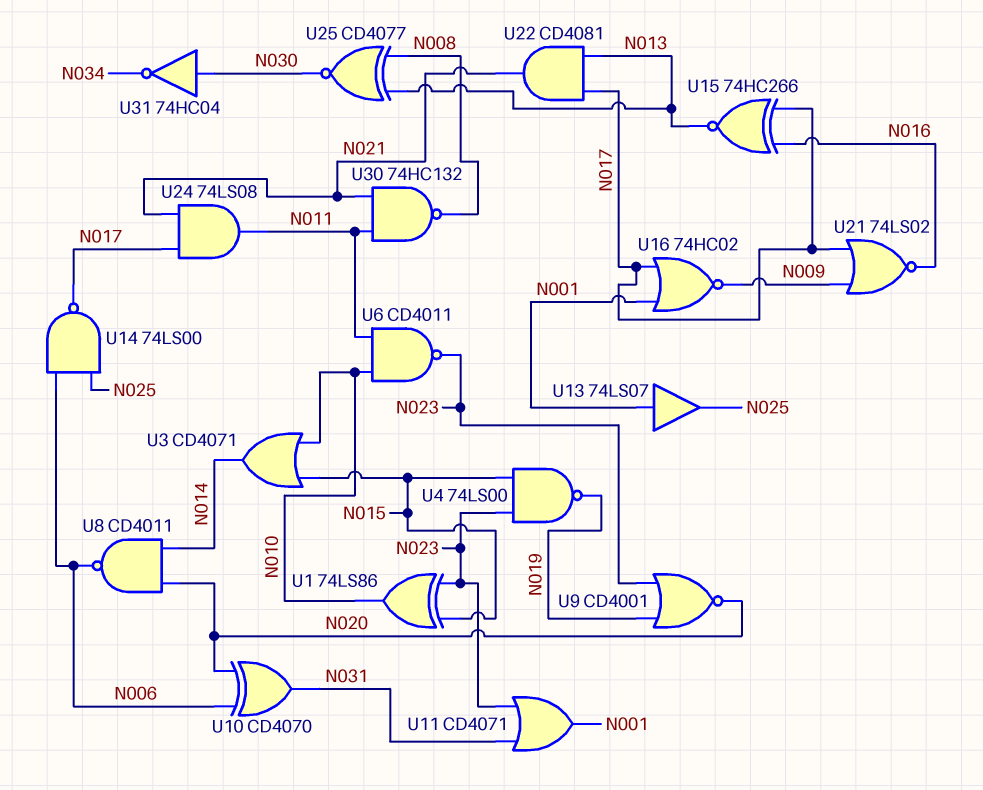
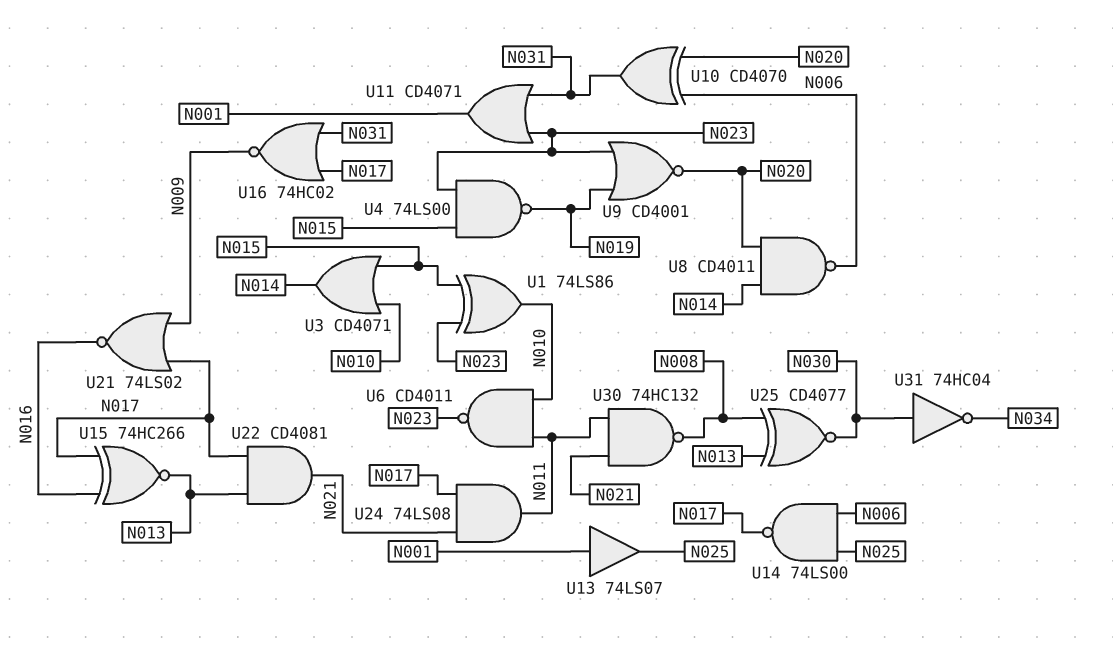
U16: NOR 74HC02 (in N001, in N017, out N009) -> NOR 74HC02 (in N017, in N031, out N009)

